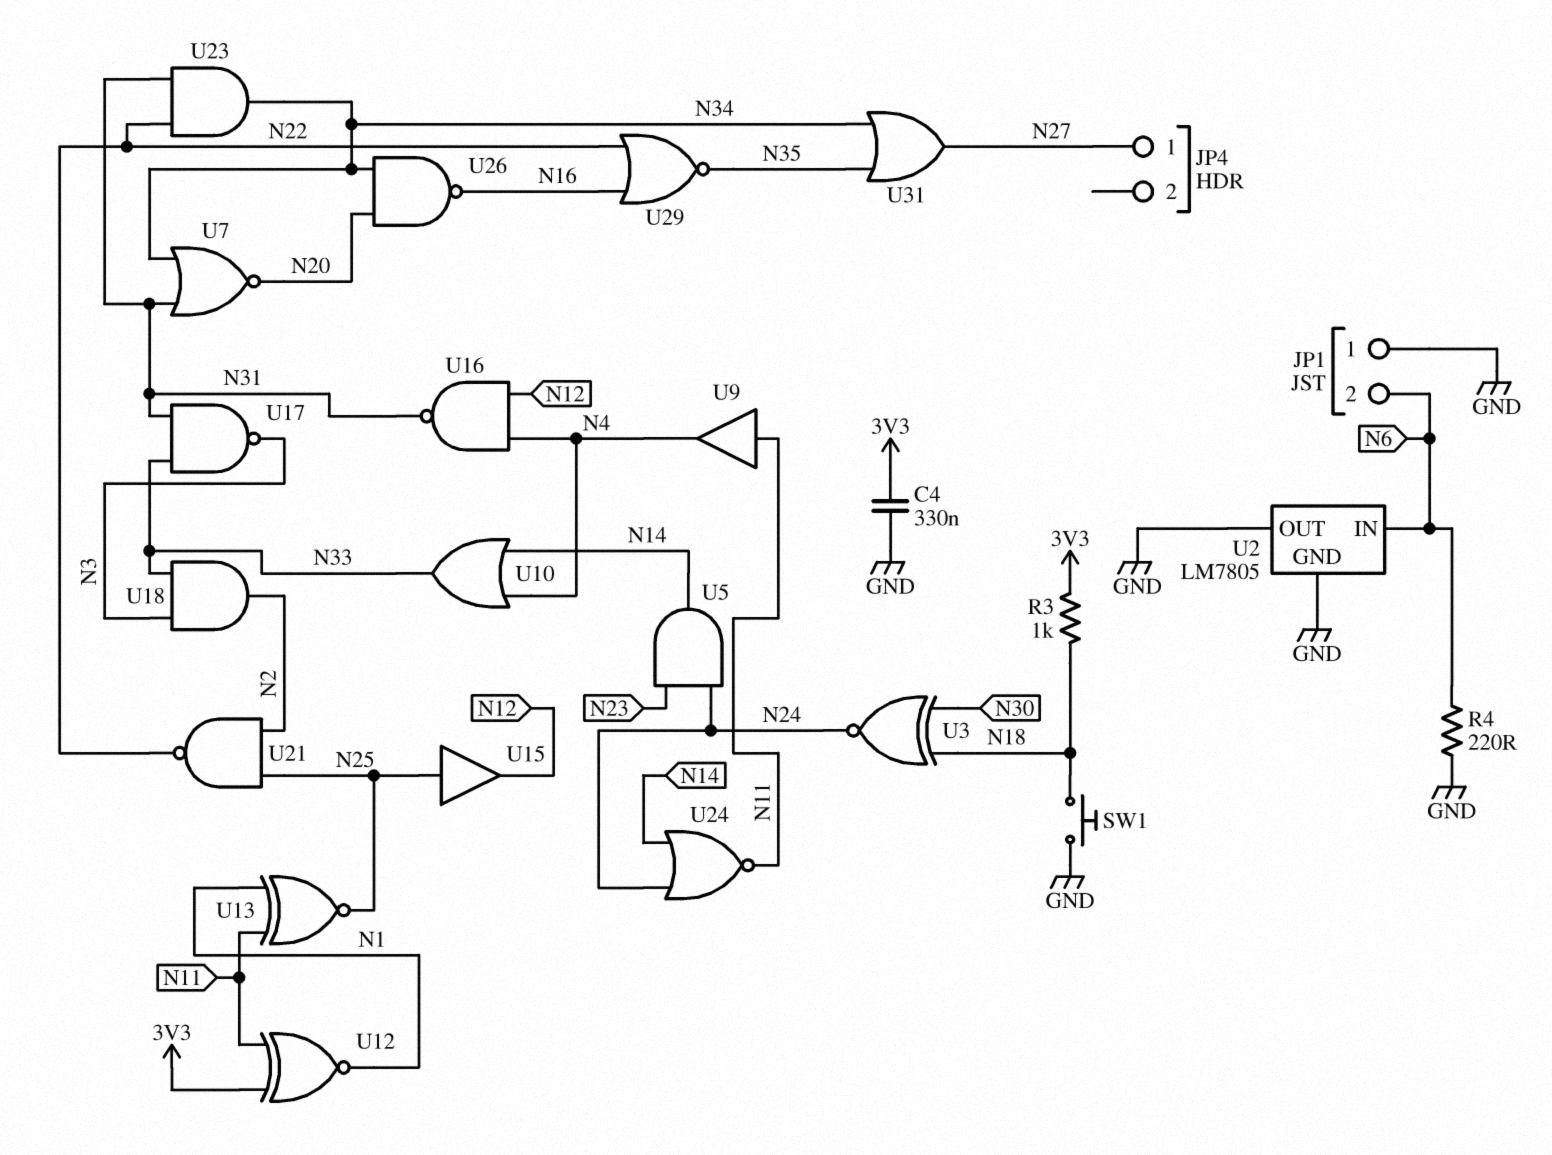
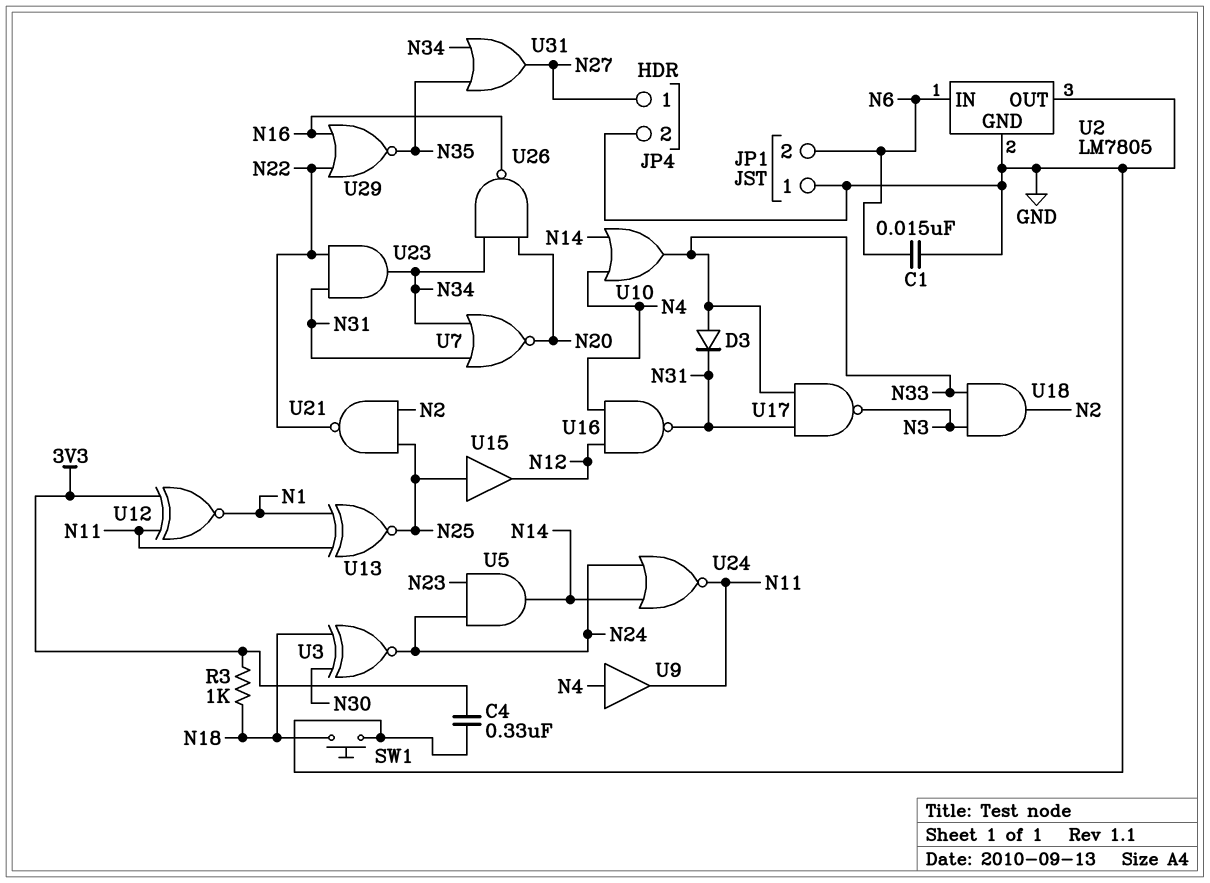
C1: none -> 15nF (GND, N6)
D3: none -> diode (A N33, K N31)
JP4 pin 2: none -> GND
R4: 220 (GND, N6) -> none
U9: buffer (in N11, out N4) -> buffer (in N4, out N11)

